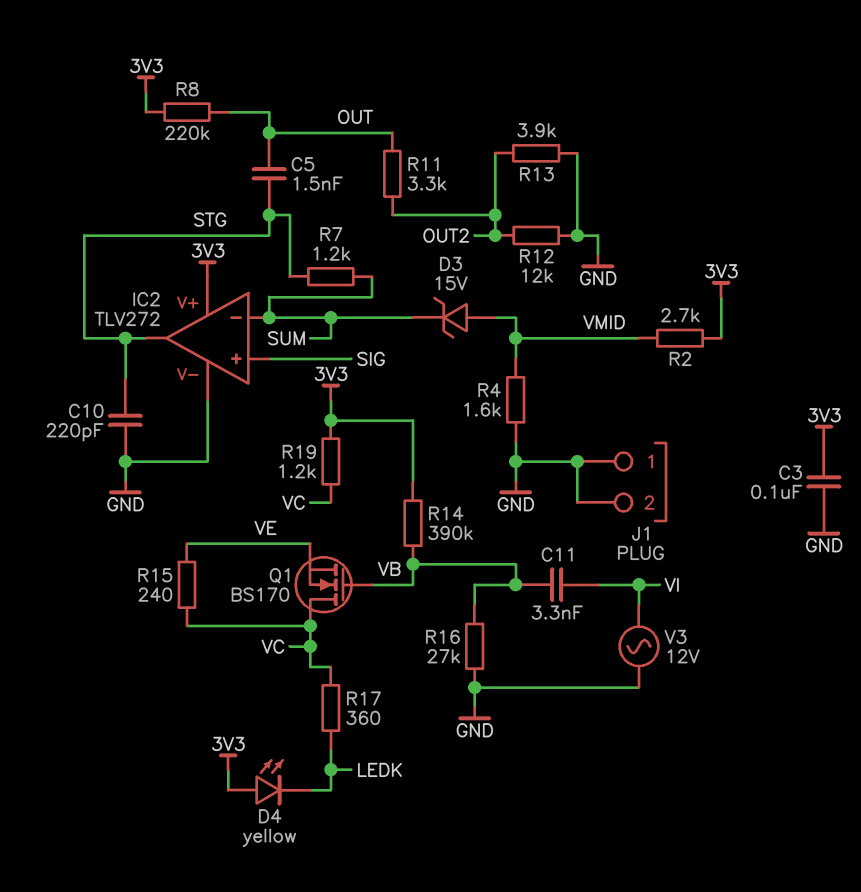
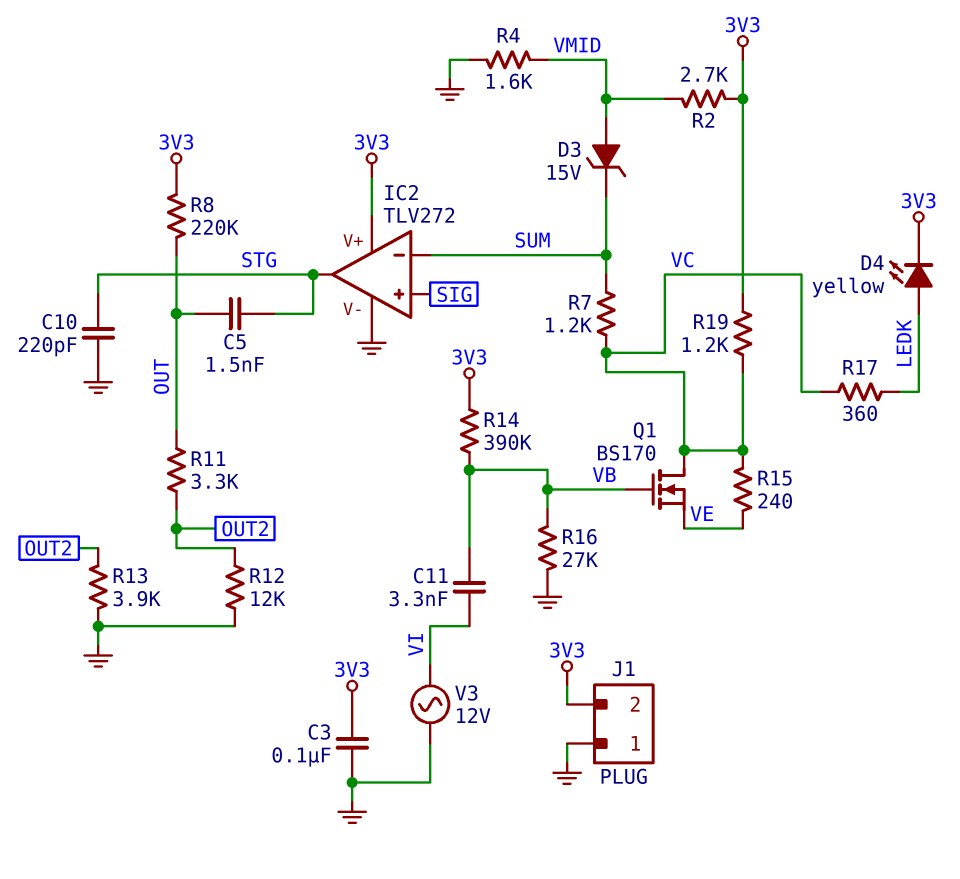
D4: LED yellow (A 3V3, K LEDK) -> LED yellow (A LEDK, K 3V3)
J1 pin 2: GND -> 3V3
R7: 1.2k (STG, SUM) -> 1.2k (SUM, VC)

